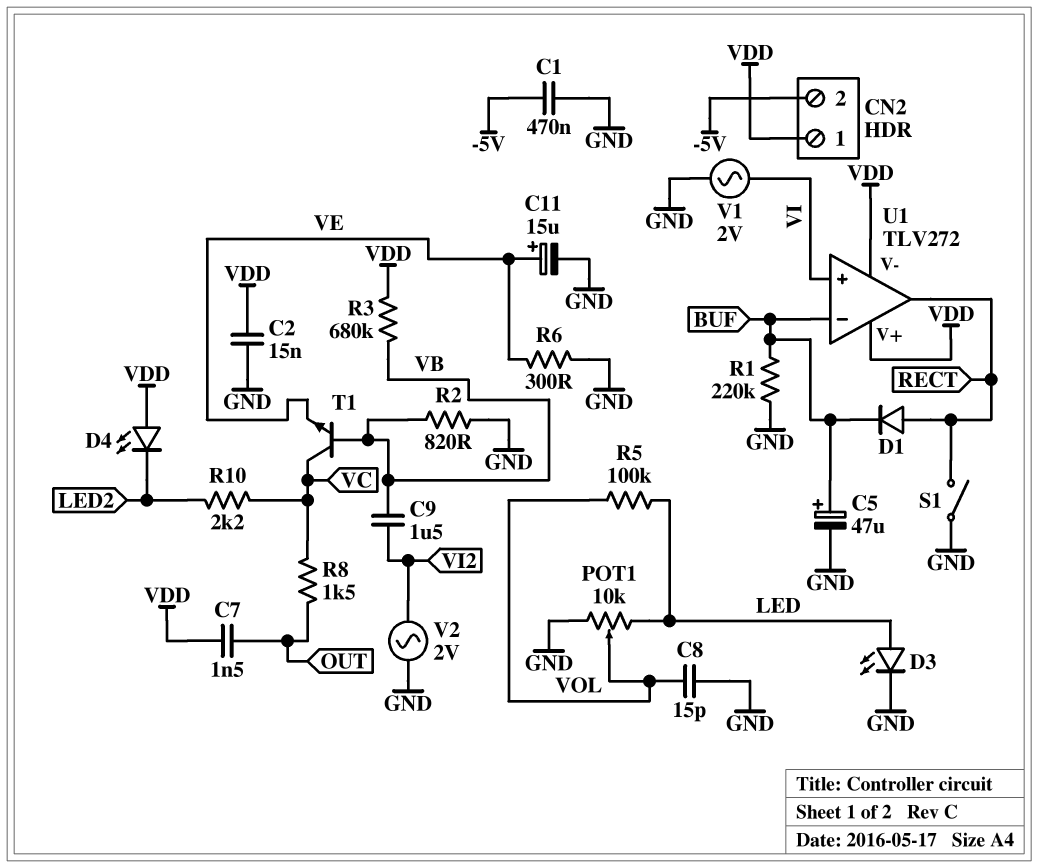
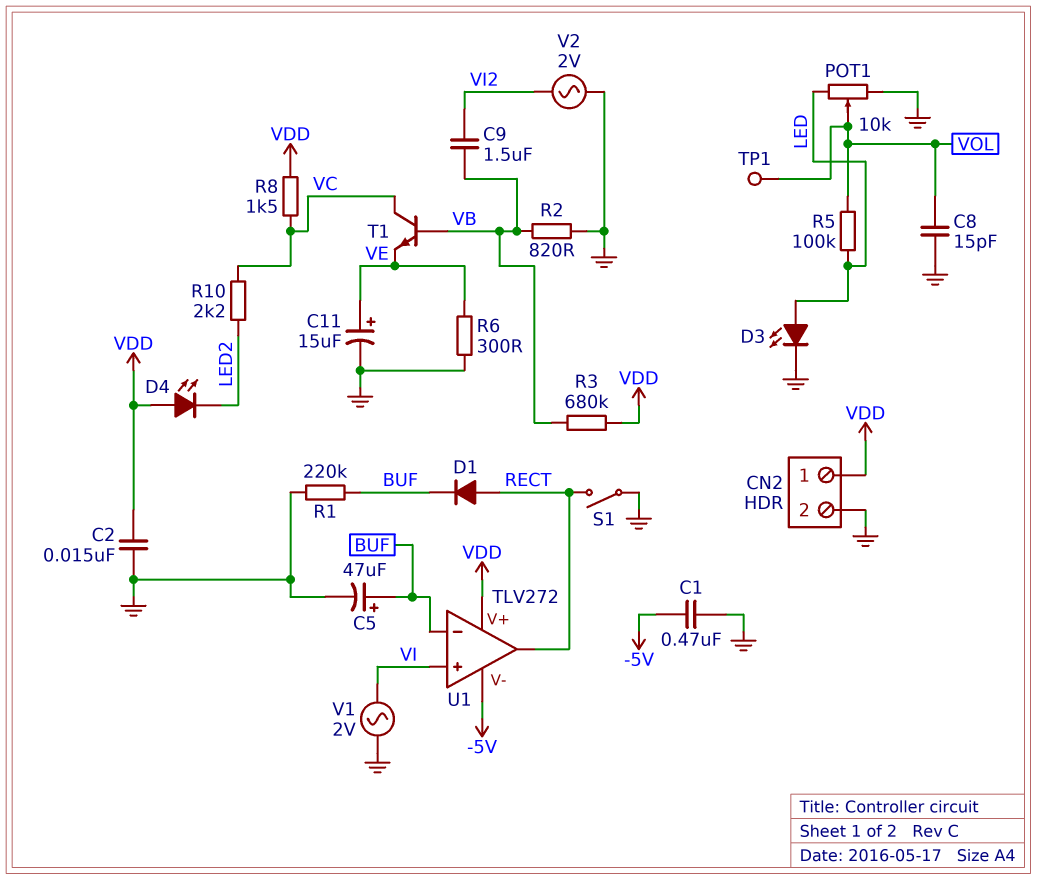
C7: 1.5nF (OUT, VDD) -> none
CN2 pin 2: -5V -> GND
R8: 1.5k (OUT, VC) -> 1.5k (VC, VDD)
TP1: none -> test point (VOL)
U1 pin V-: VDD -> -5V

